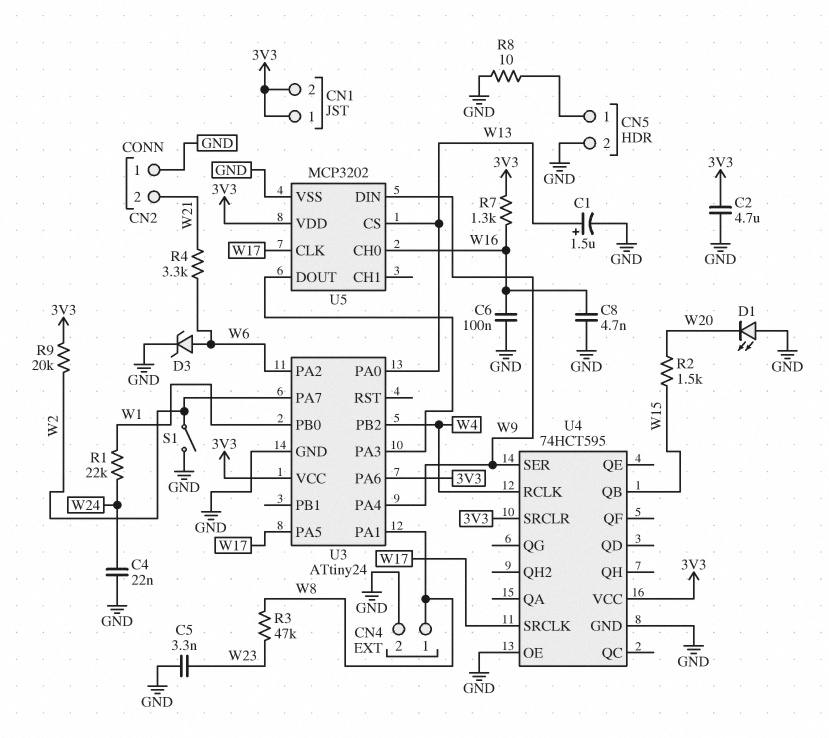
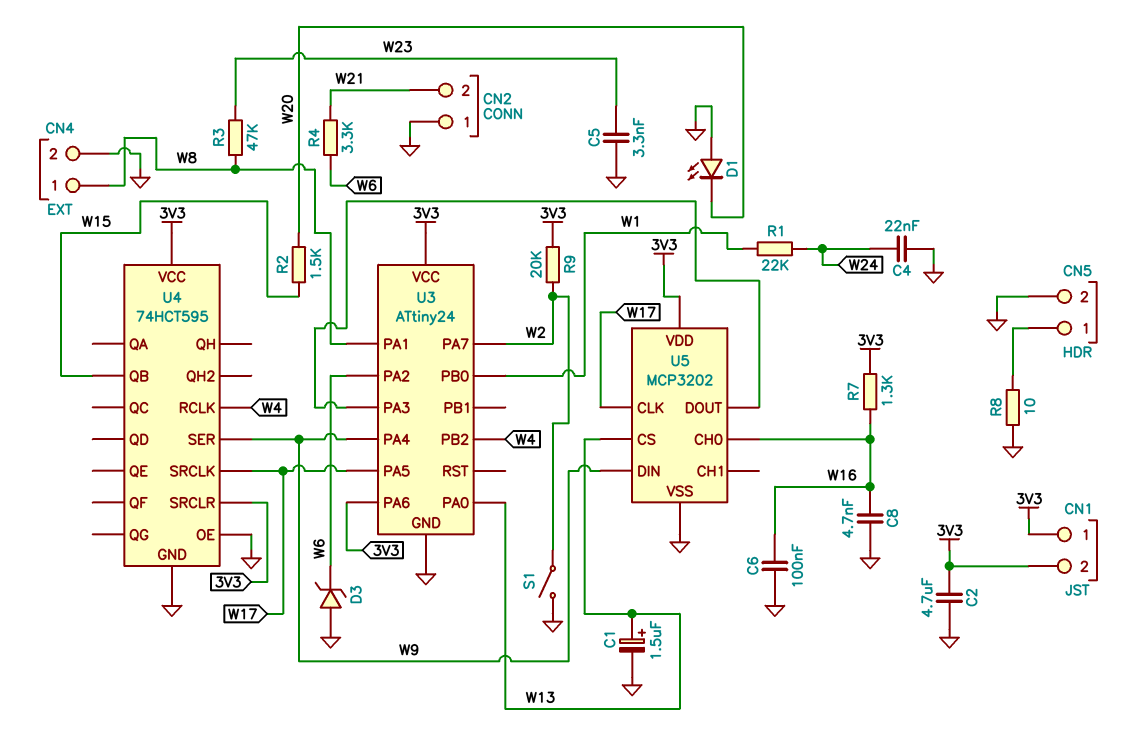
D3: zener (A W6, K GND) -> zener (A GND, K W6)

